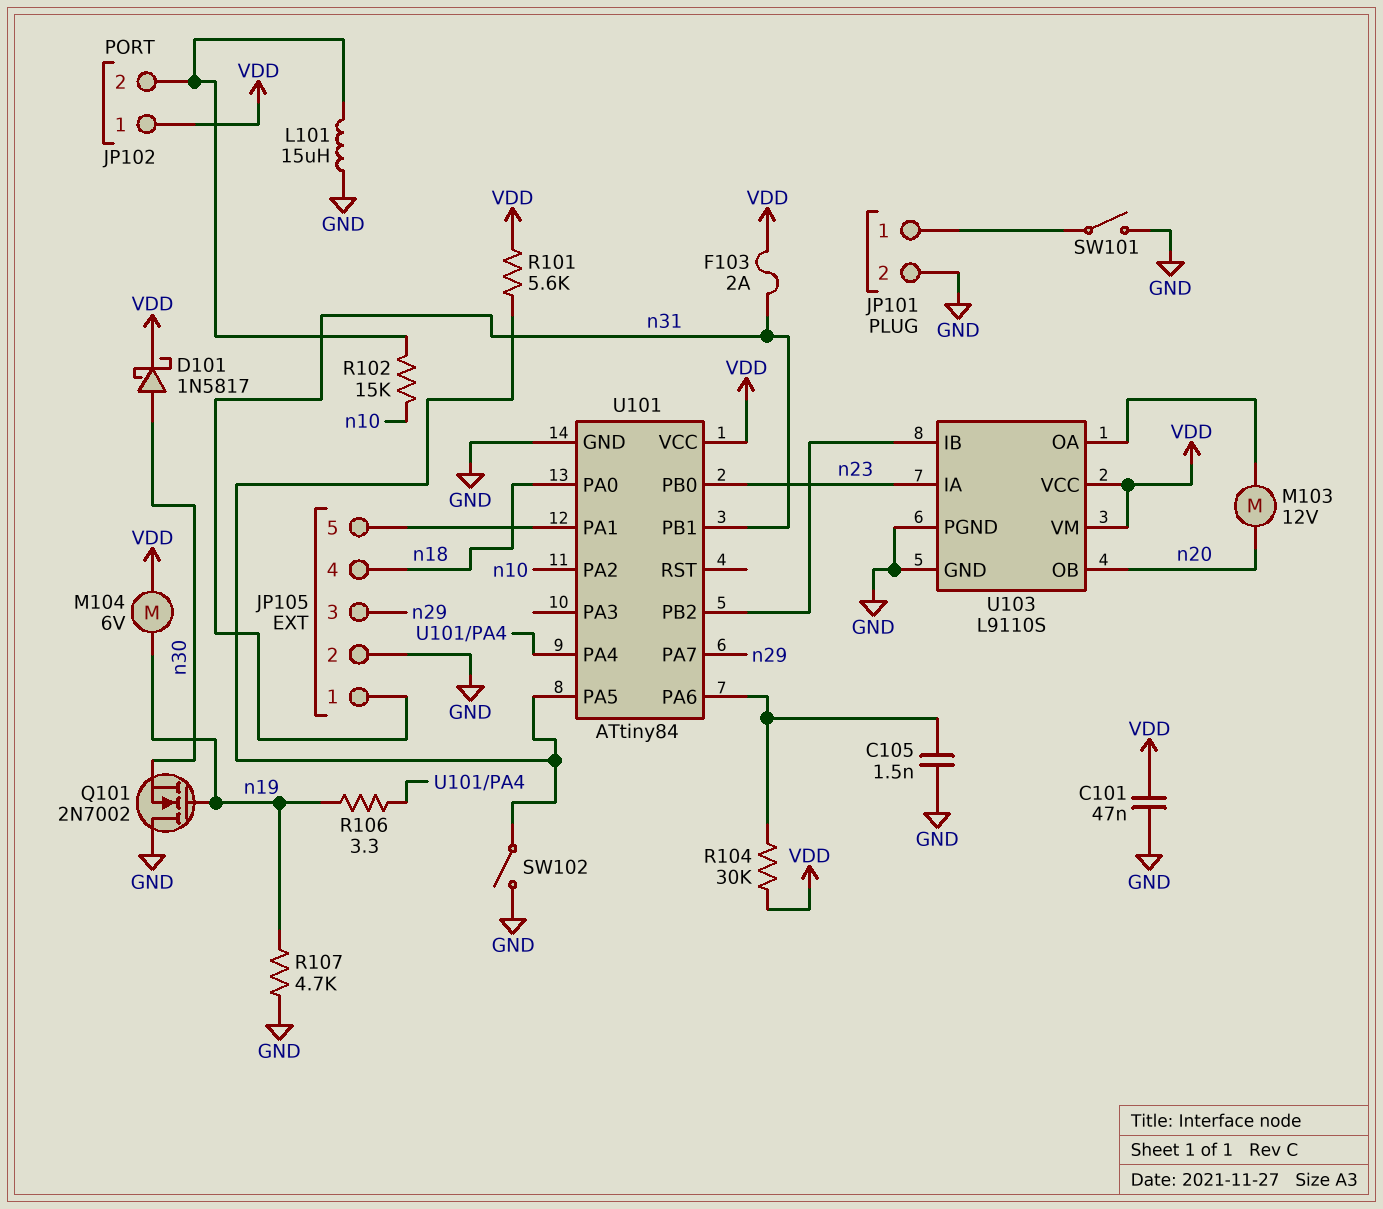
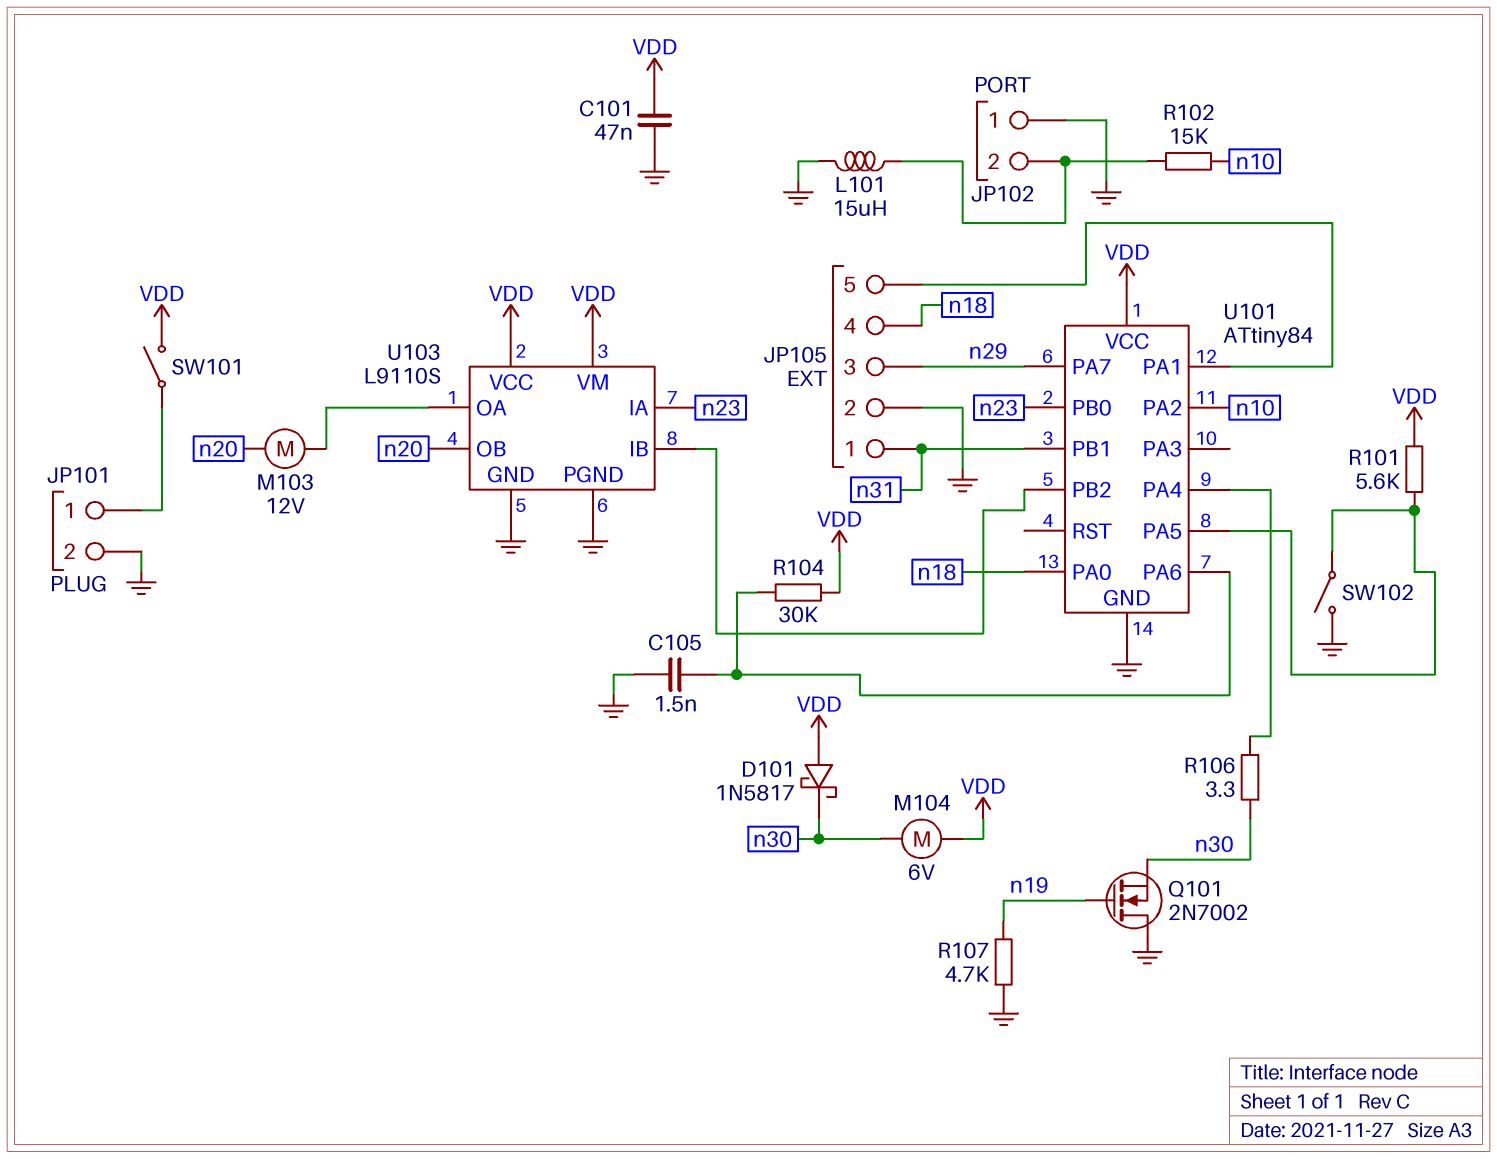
D101: schottky 1N5817 (A n30, K VDD) -> schottky 1N5817 (A VDD, K n30)
F103: 2A (VDD, n31) -> none
JP102 pin 1: VDD -> GND
M104: motor 6V (VDD, n19) -> motor 6V (VDD, n30)
R106: 3.3 (U101/PA4, n19) -> 3.3 (U101/PA4, n30)
SW101: switch (GND, JP101/1) -> switch (JP101/1, VDD)

